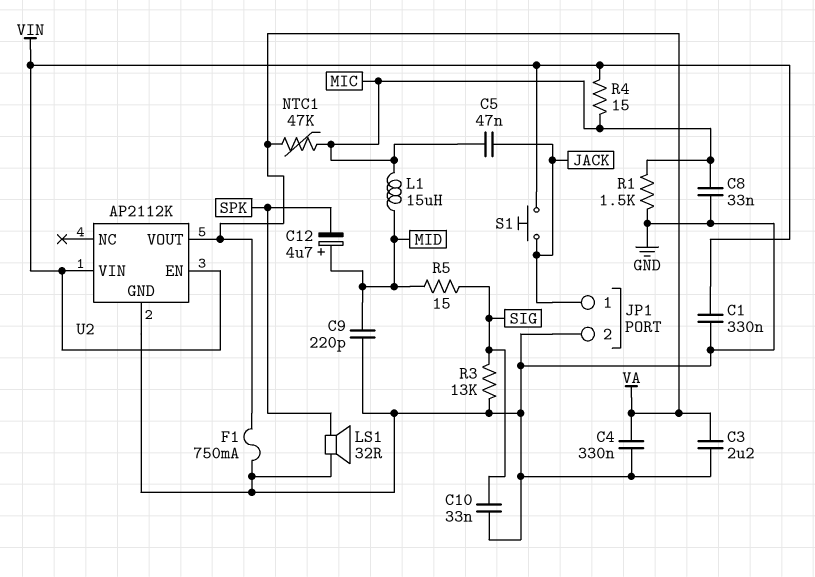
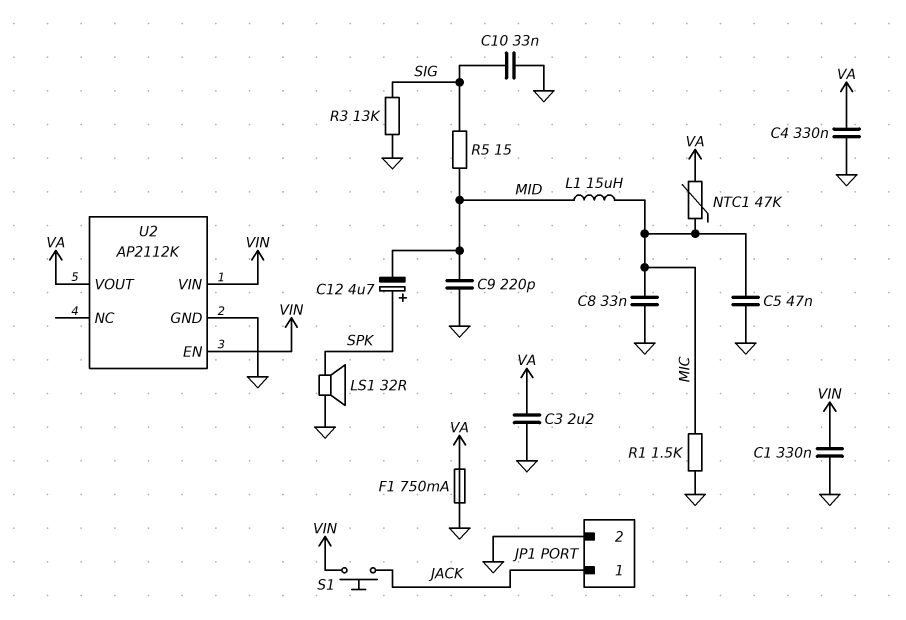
C5: 47nF (JACK, MIC) -> 47nF (GND, MIC)
C12: 4.7uF (plus MID, minus SPK) -> 4.7uF (plus SPK, minus MID)
R4: 15 (MIC, VIN) -> none

